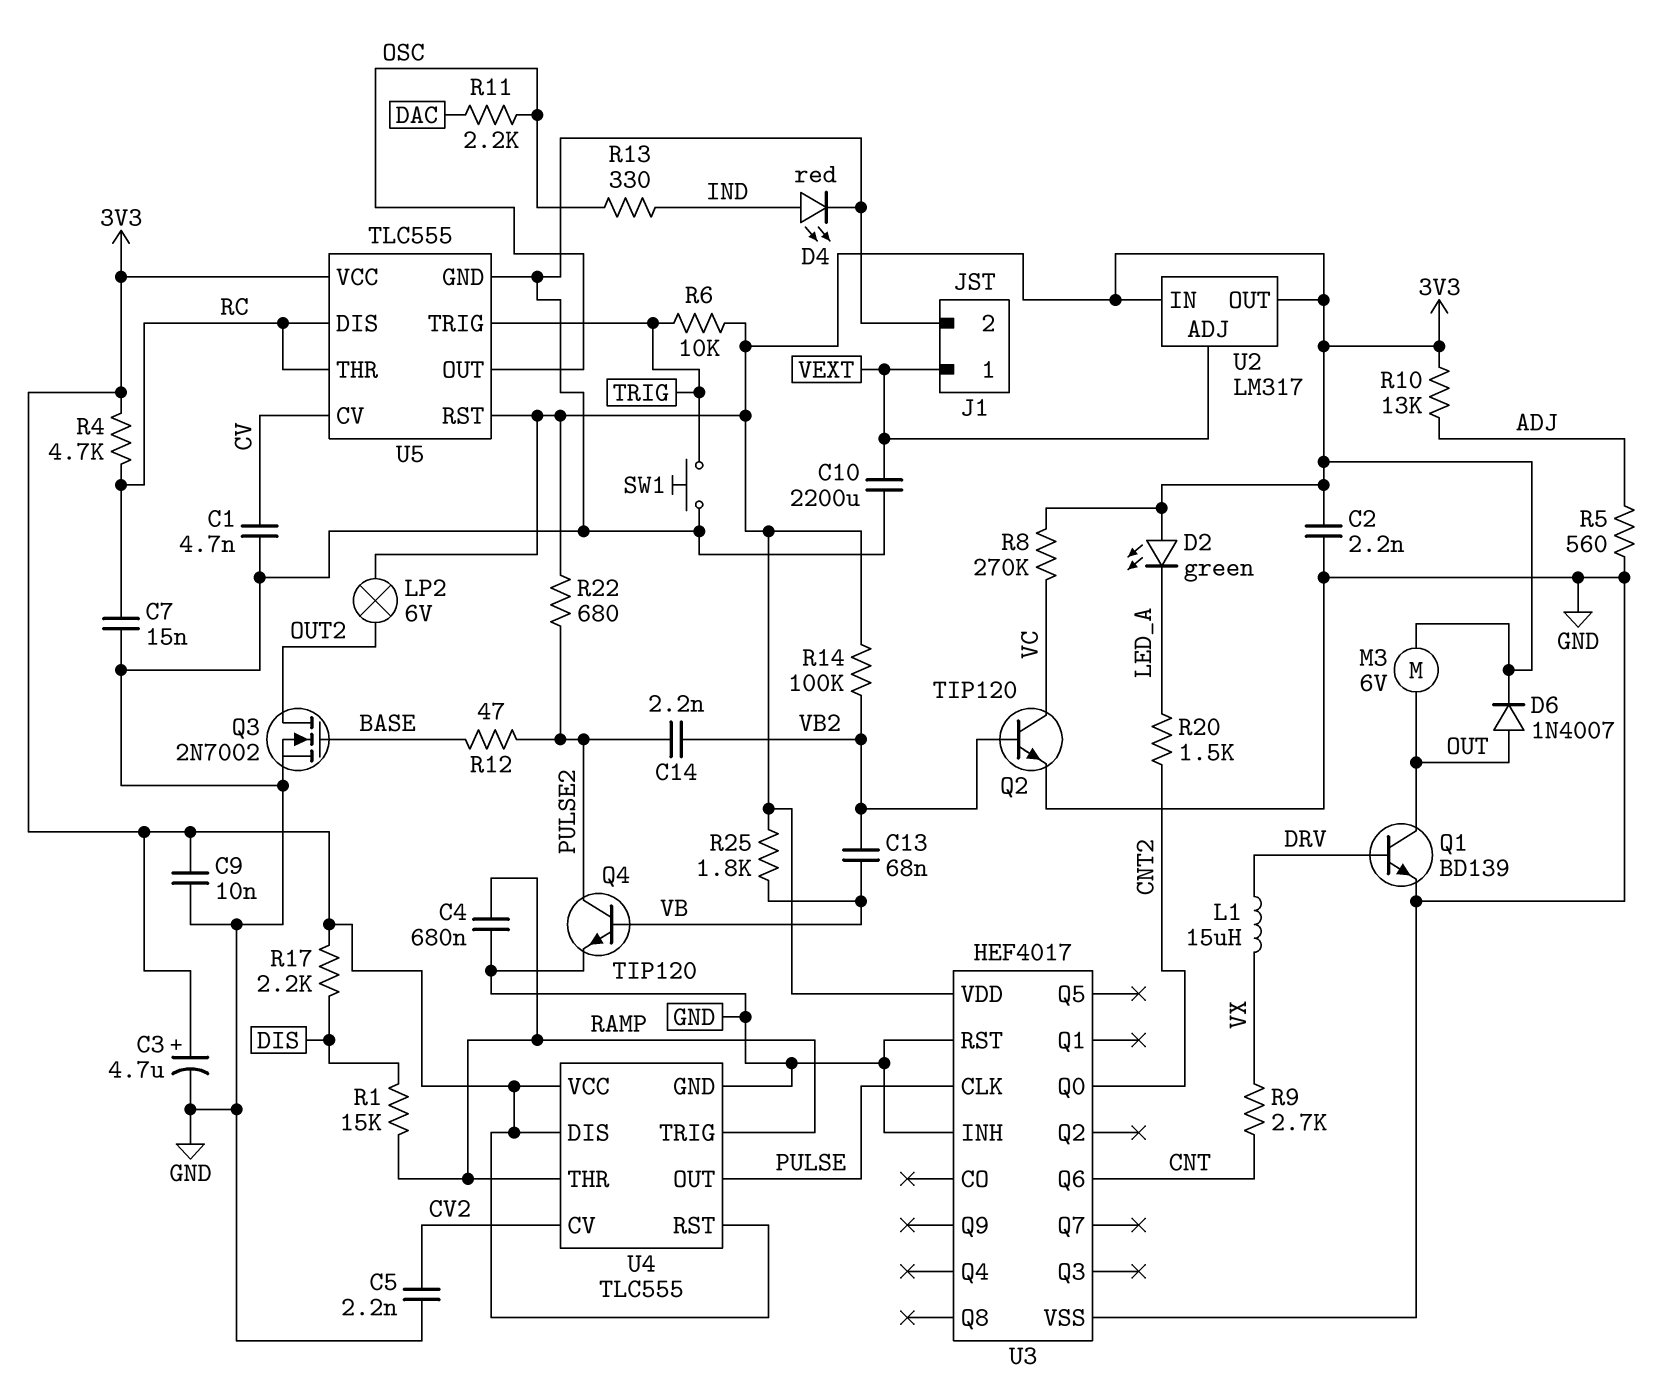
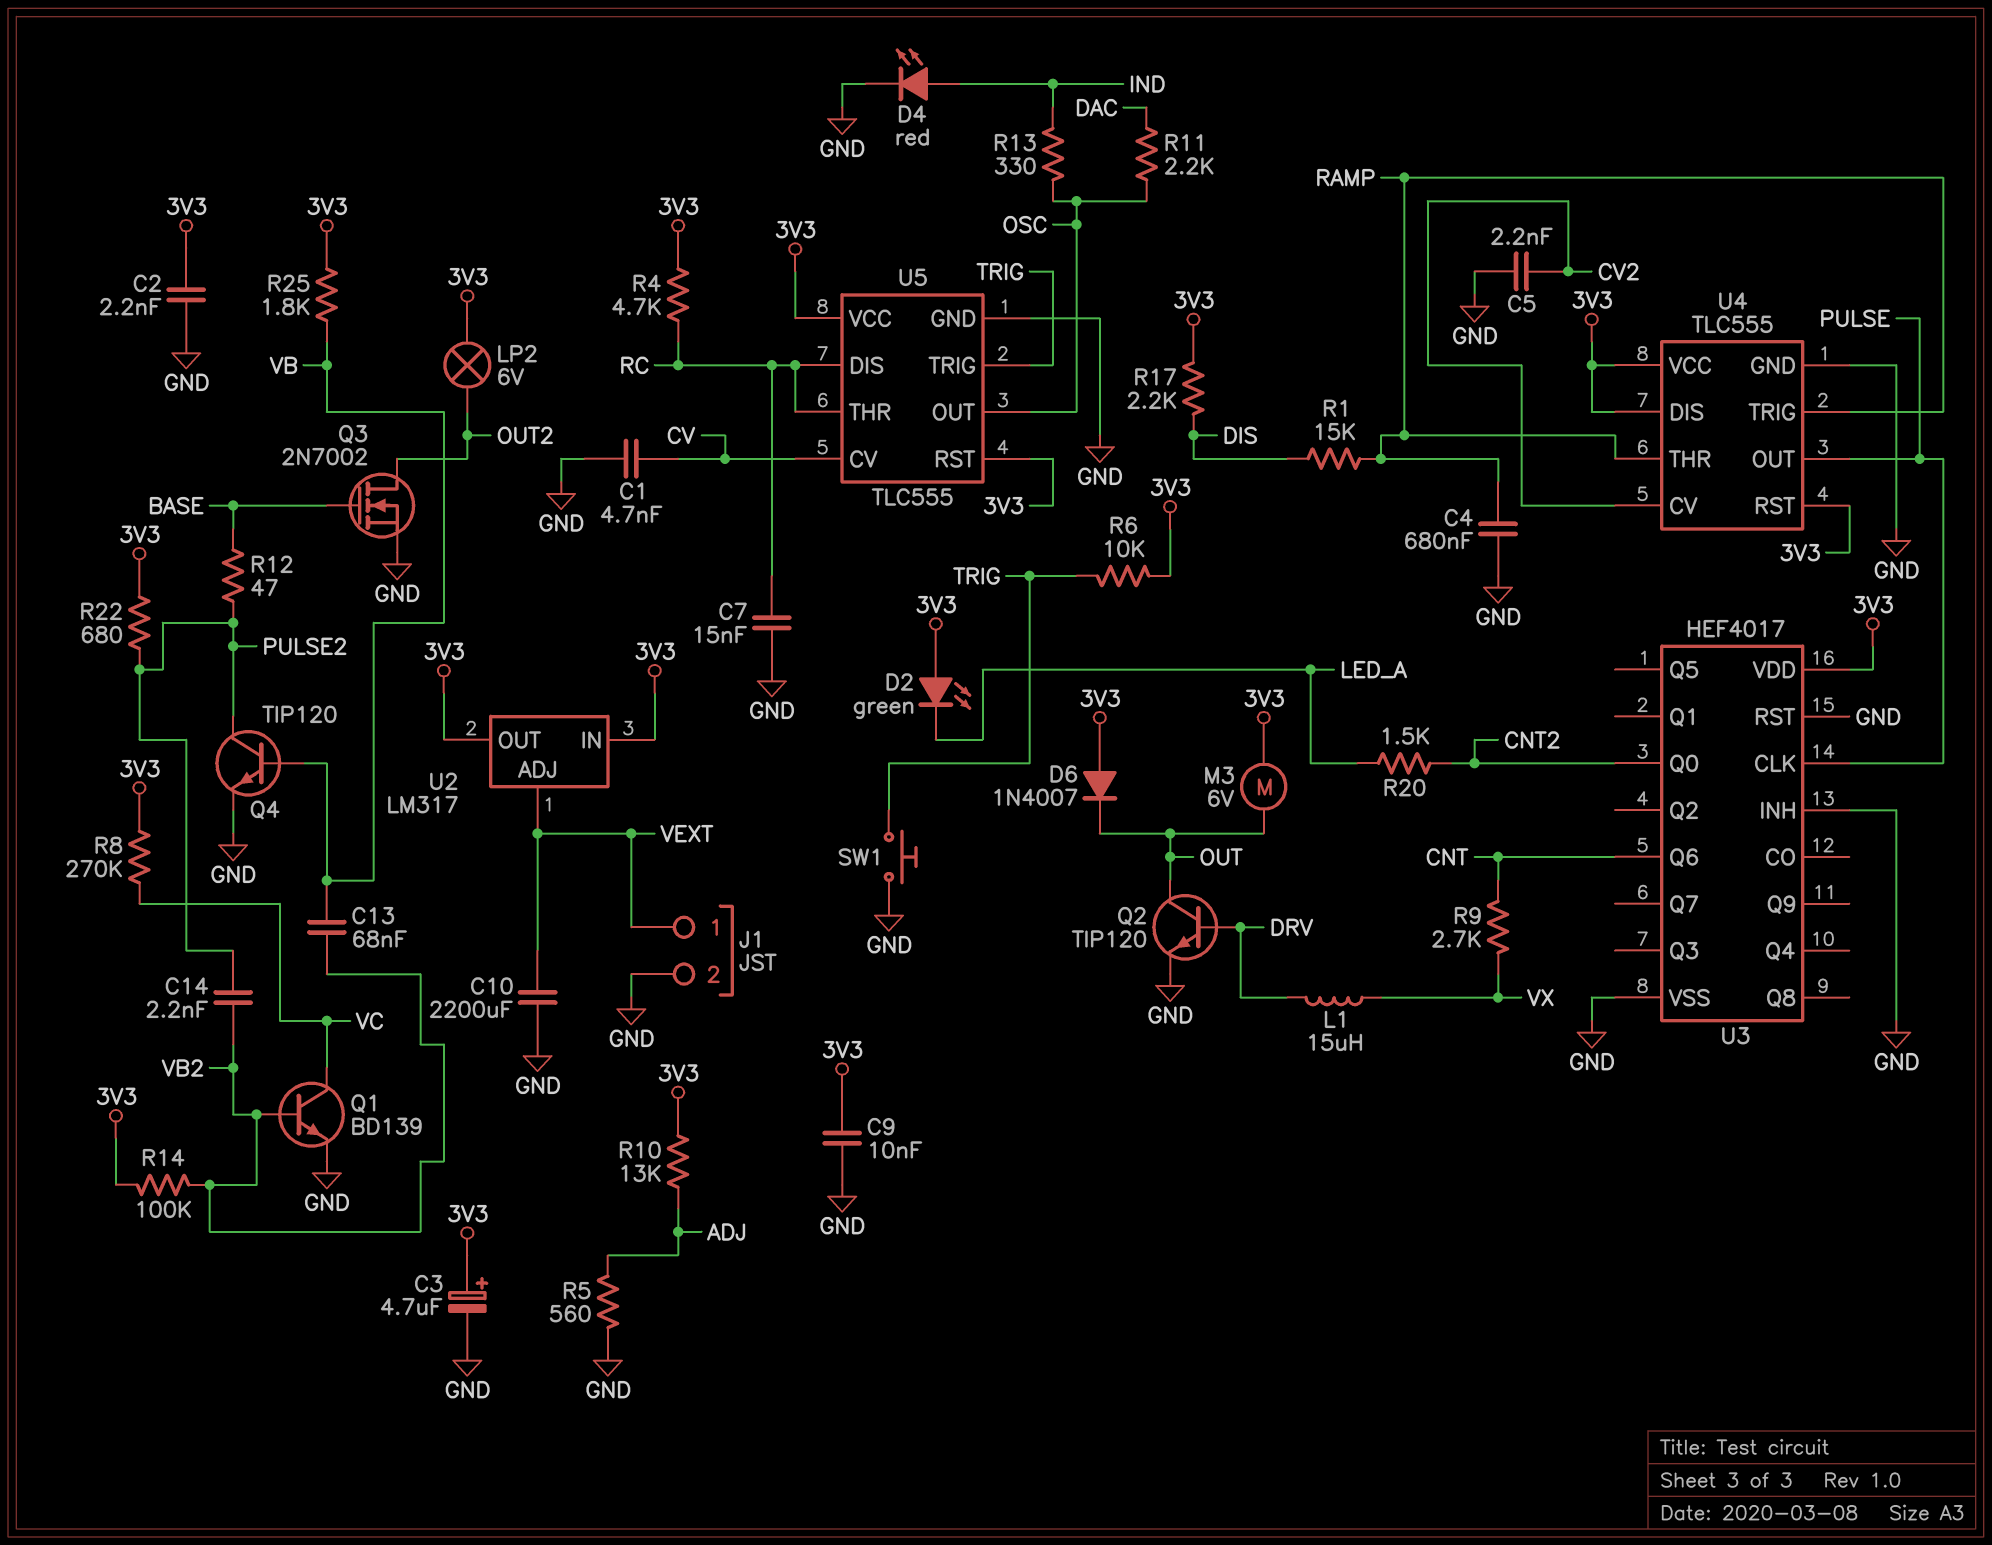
D6: diode 1N4007 (A OUT, K 3V3) -> diode 1N4007 (A 3V3, K OUT)
Q1: NPN BD139 (B DRV, C OUT, E GND) -> NPN BD139 (B VB2, C VC, E GND)
Q2: NPN TIP120 (B VB2, C VC, E GND) -> NPN TIP120 (B DRV, C OUT, E GND)

